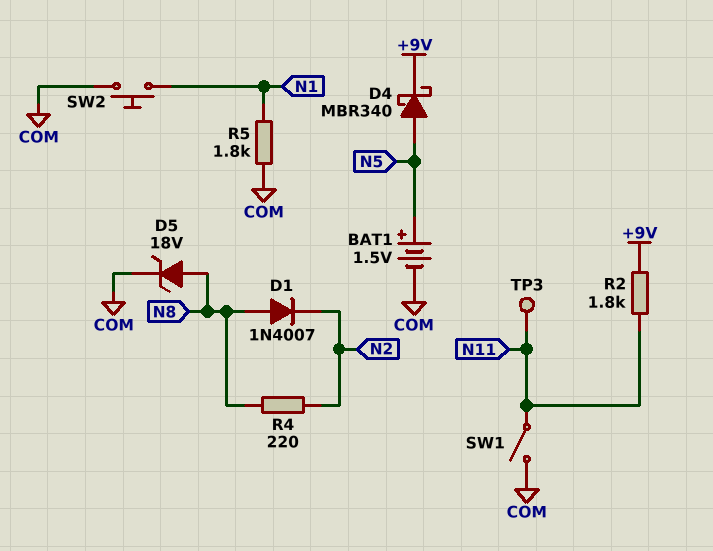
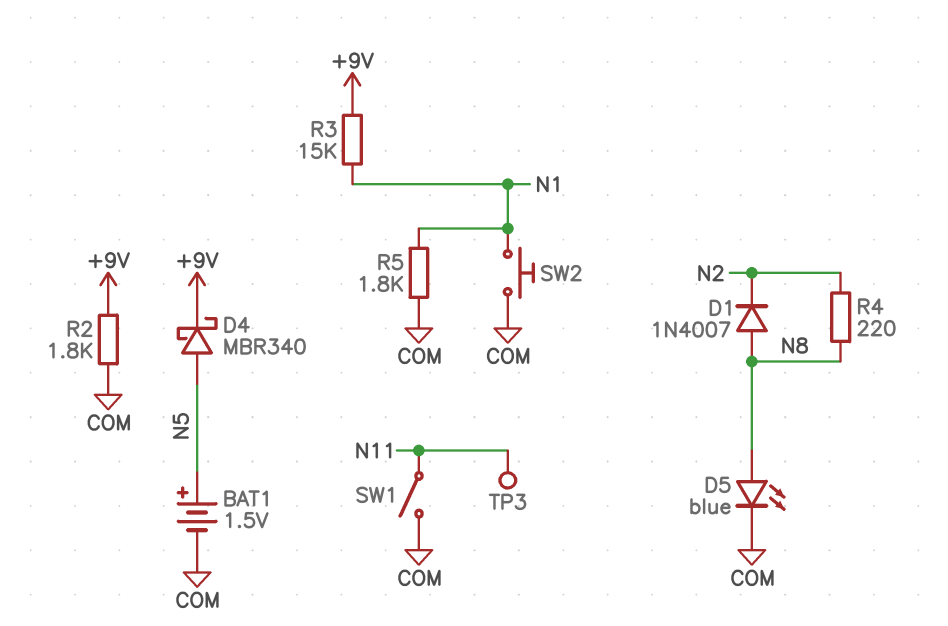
D5: zener 18V (A N8, K COM) -> LED blue (A N8, K COM)
R2: 1.8k (+9V, N11) -> 1.8k (+9V, COM)
R3: none -> 15k (+9V, N1)

